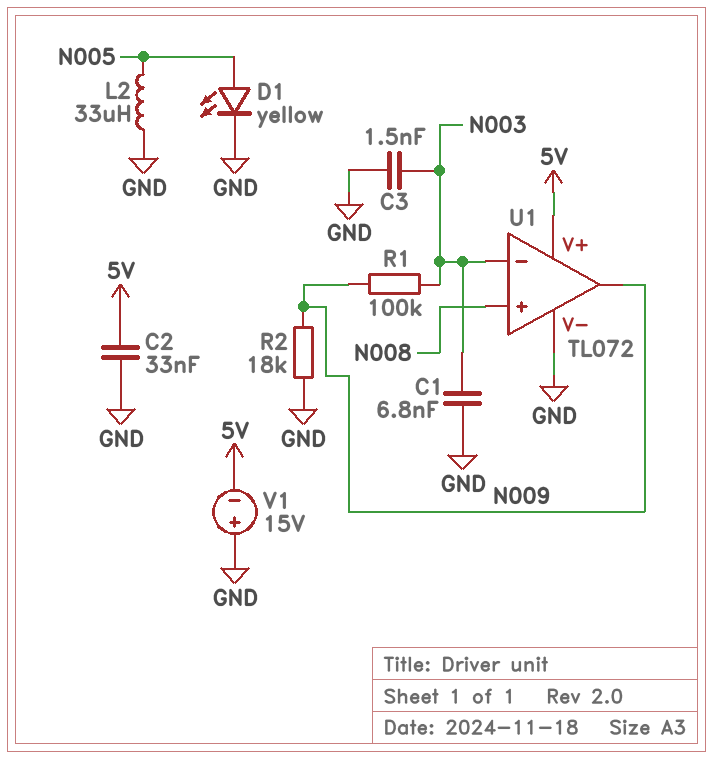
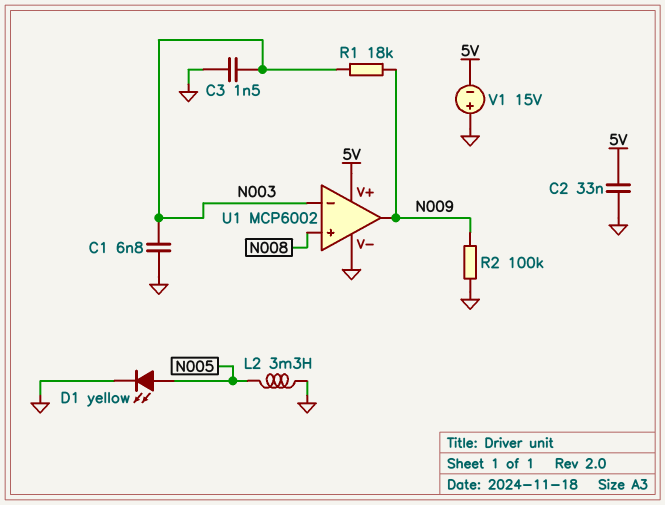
L2: 33uH (GND, N005) -> 3.3mH (GND, N005)
R1: 100k (N003, N009) -> 18k (N003, N009)
R2: 18k (GND, N009) -> 100k (GND, N009)
U1: TL072 -> MCP6002

